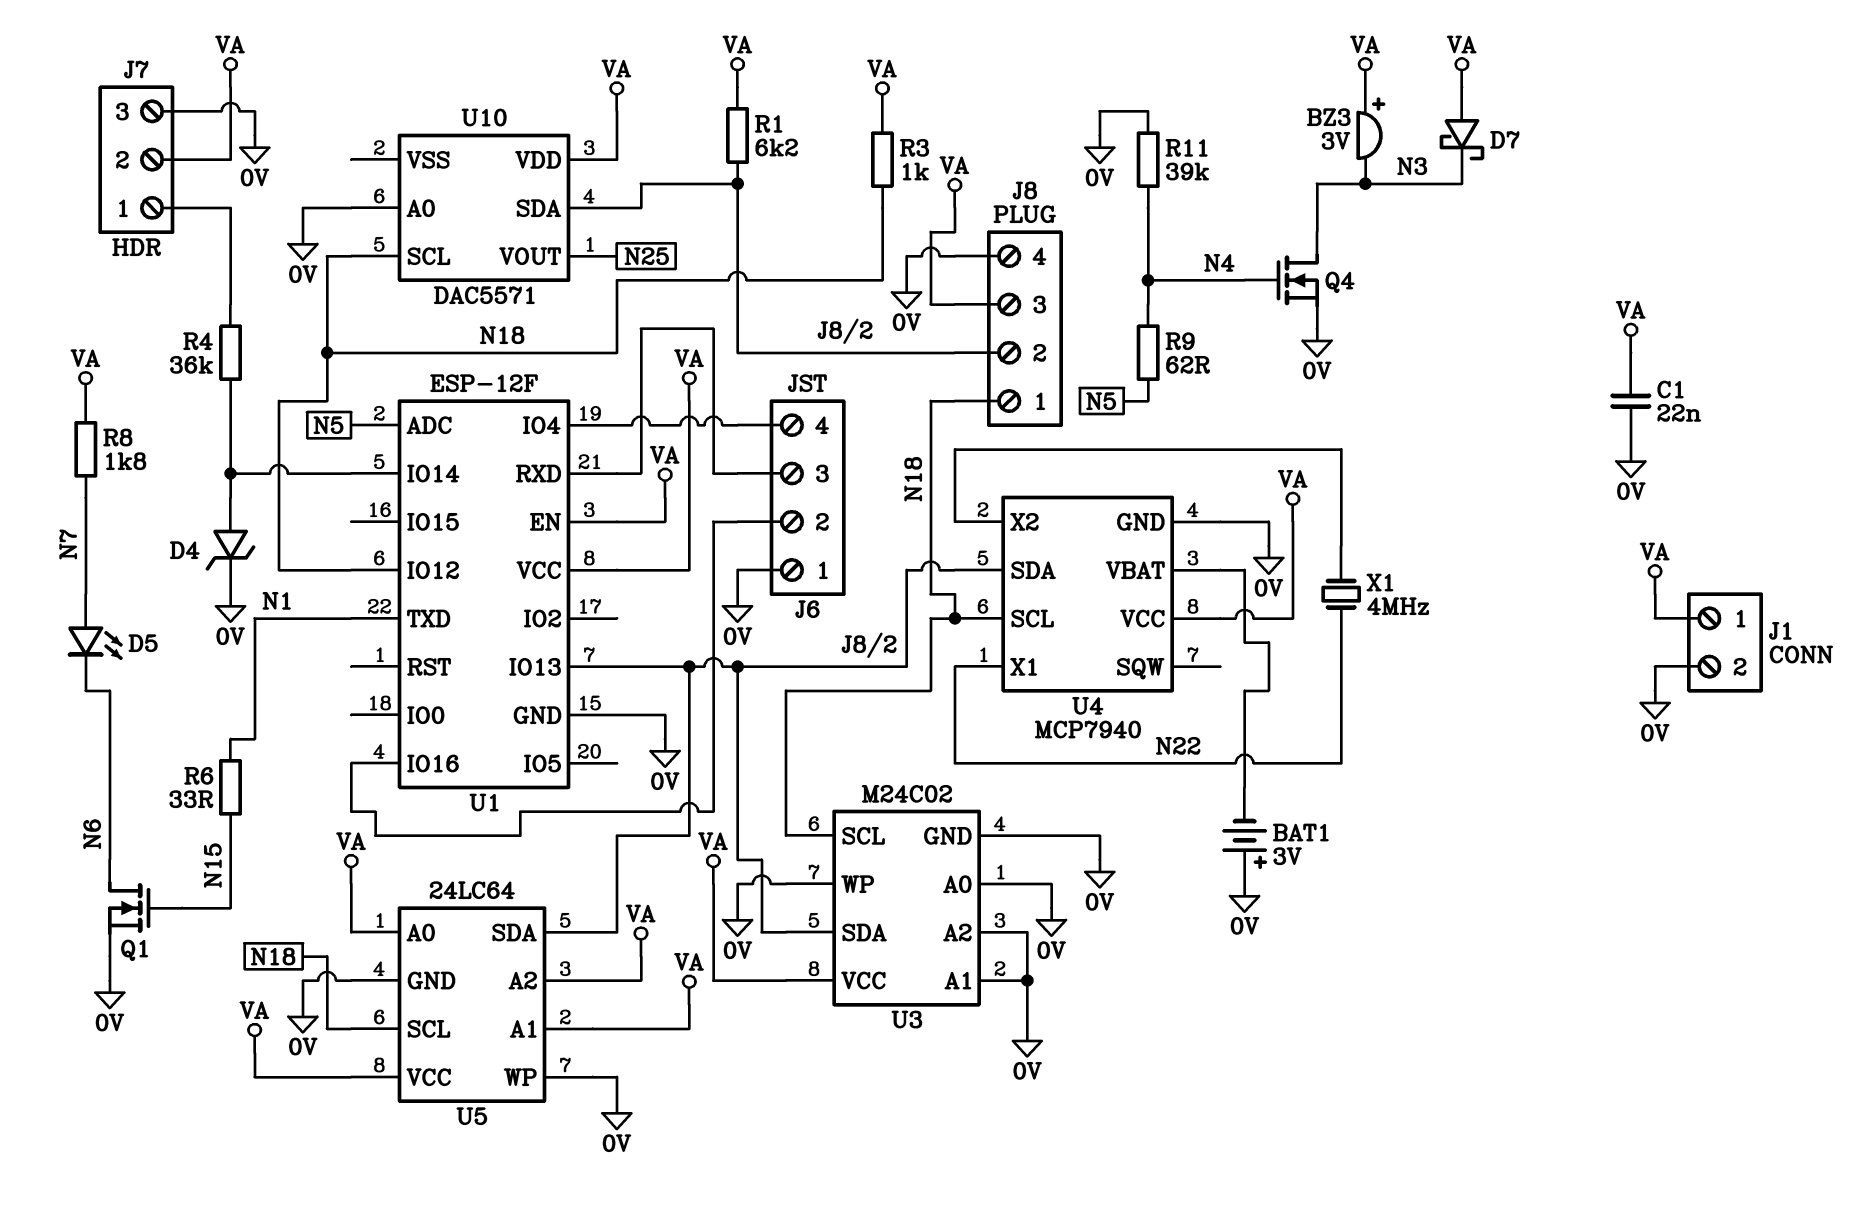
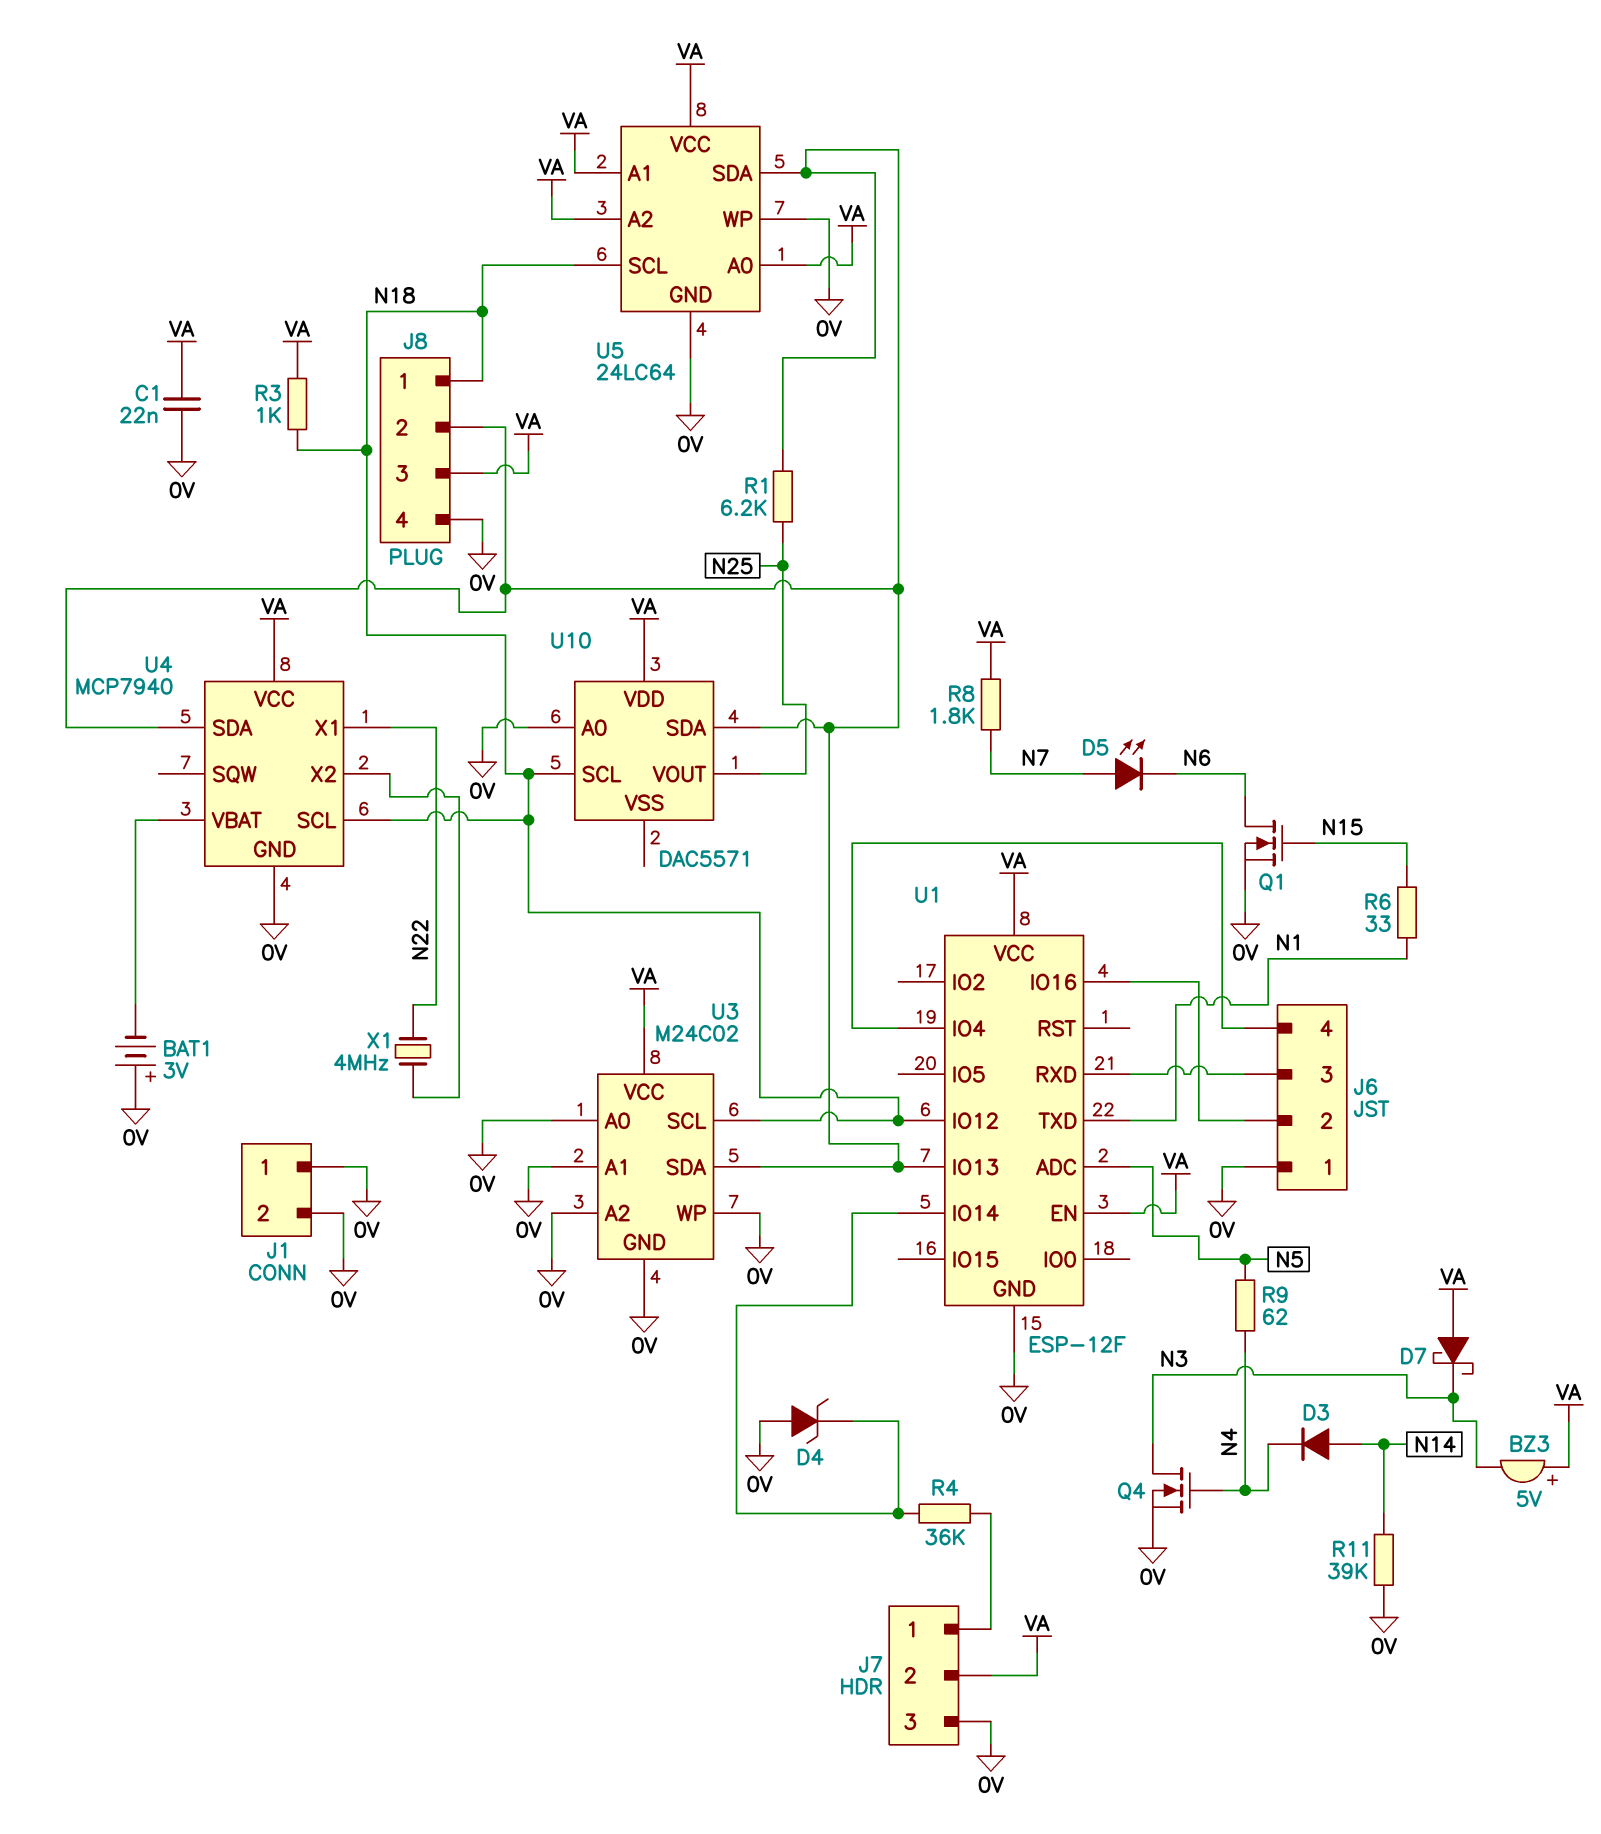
BZ3: buzzer 3V (plus VA, minus N3) -> buzzer 5V (plus VA, minus N3)
D3: none -> diode (A N14, K N4)
D4: zener (A U1/IO14, K 0V) -> zener (A 0V, K U1/IO14)
J1 pin 1: VA -> 0V
R1: 6.2k (J8/2, VA) -> 6.2k (J8/2, N25)
R11: 39k (0V, N4) -> 39k (0V, N14)

